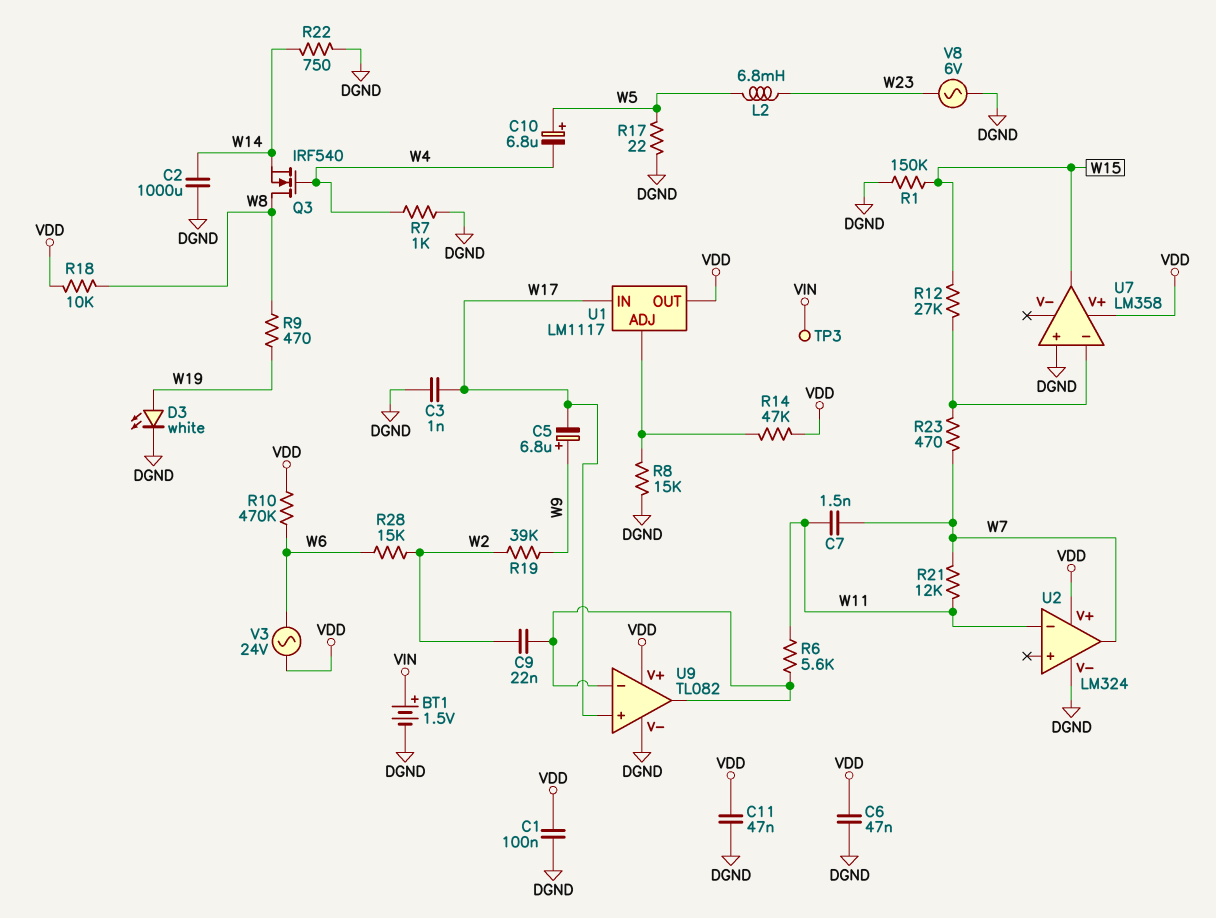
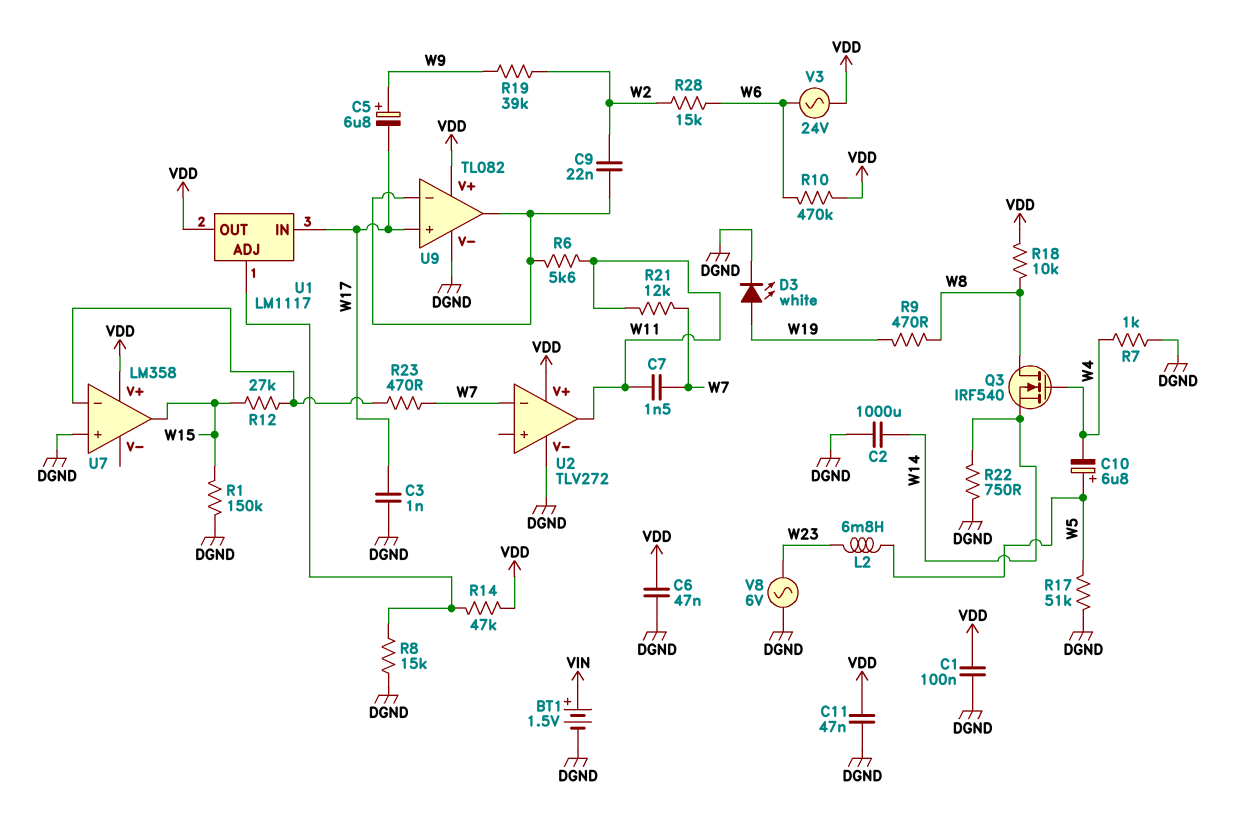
R17: 22 (DGND, W5) -> 51k (DGND, W5)
TP3: test point (VIN) -> none
U2: LM324 -> TLV272
U2 pin in-: W11 -> W7
U2 pin out: W7 -> W11

